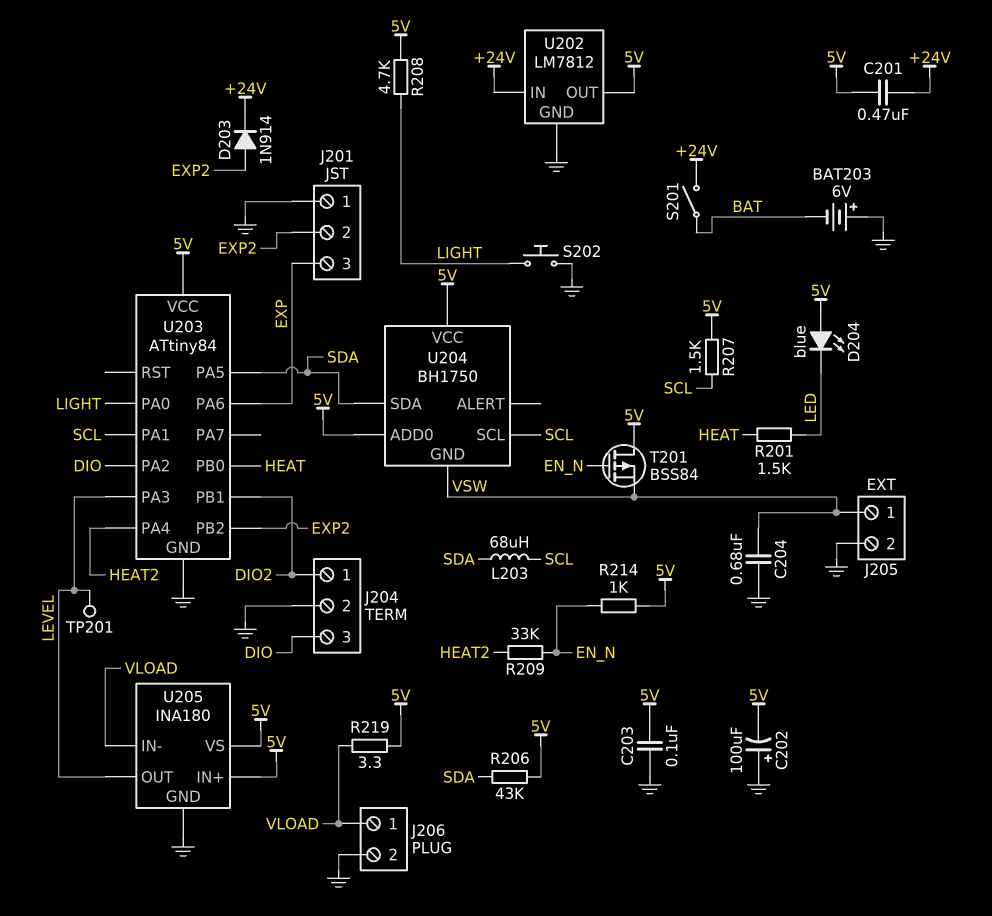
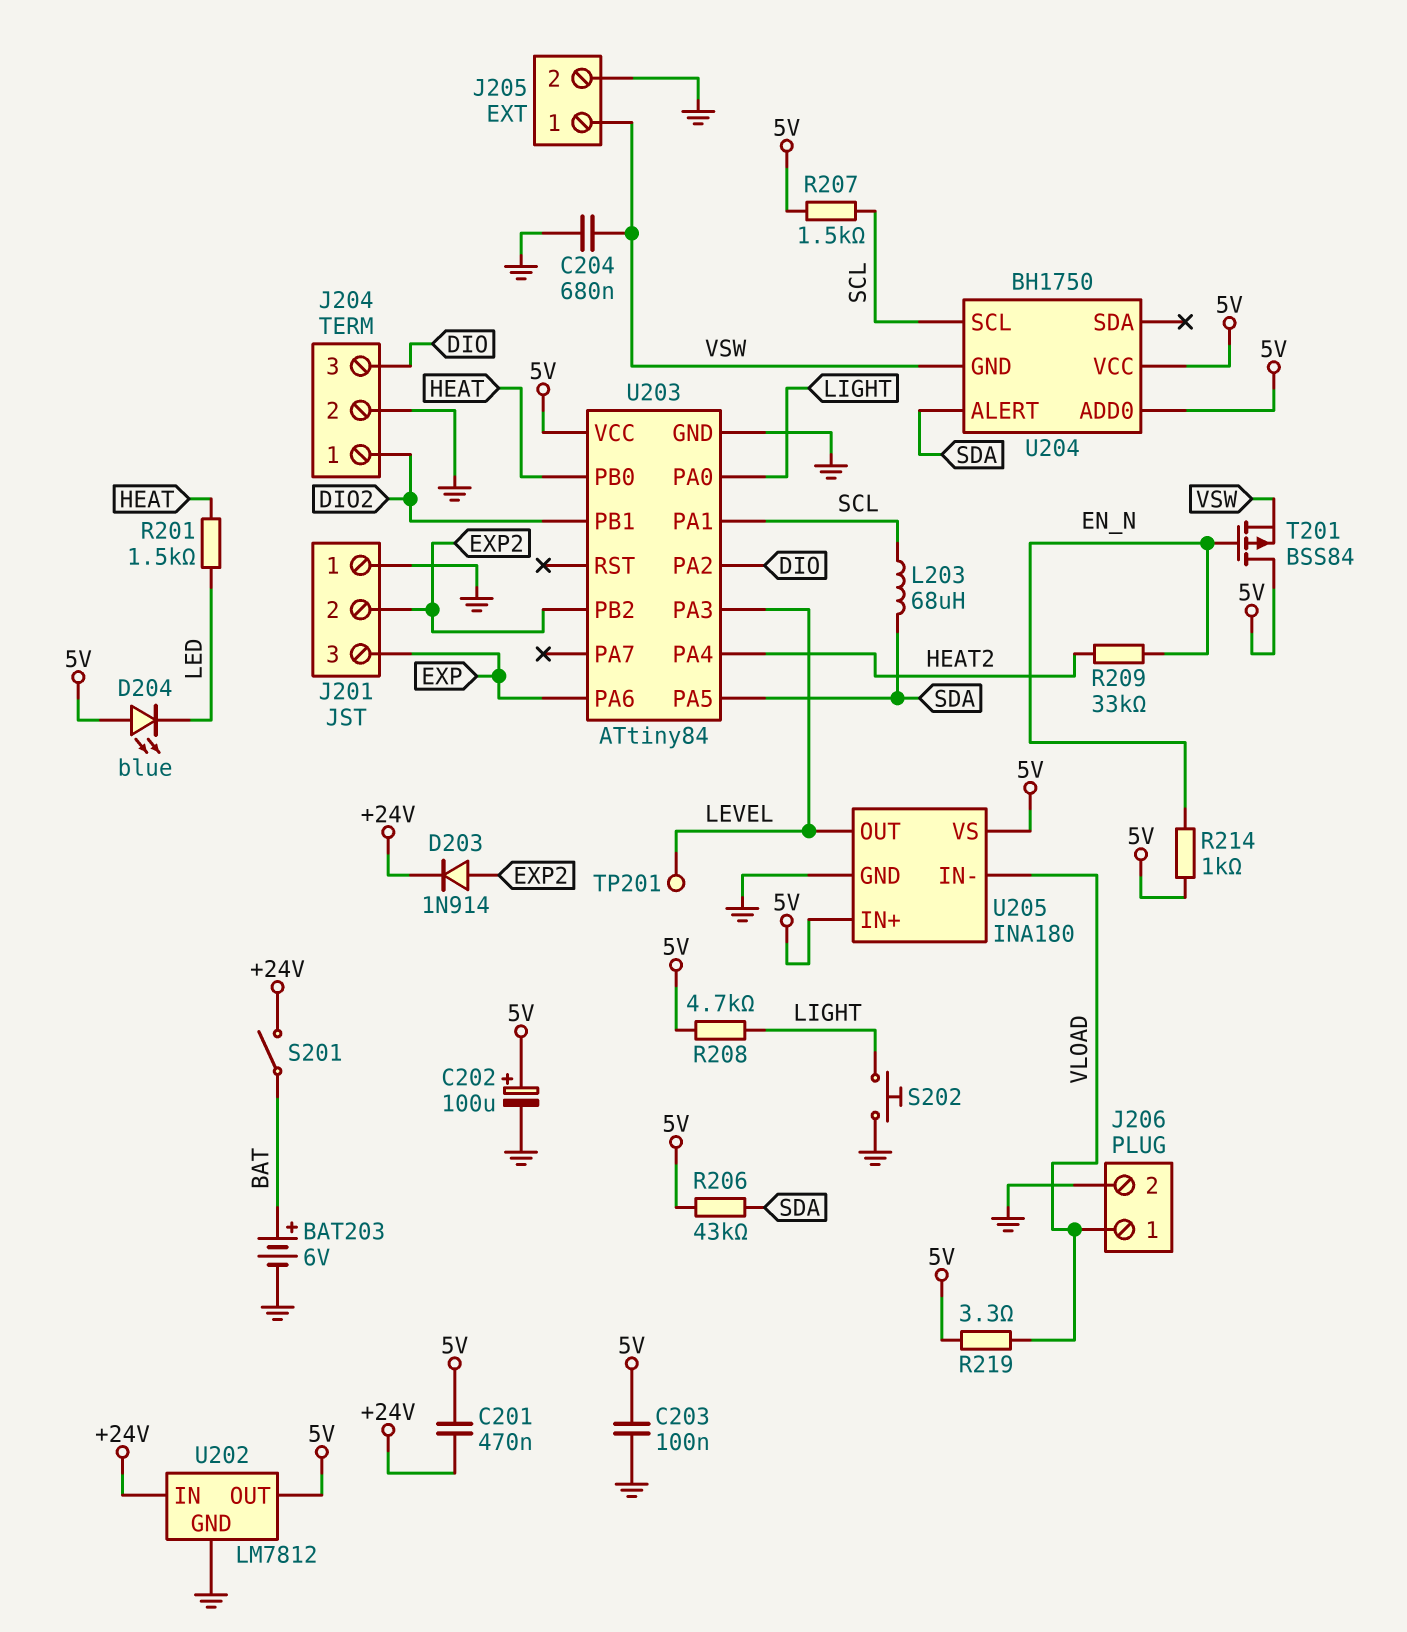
BAT203: 6V (plus GND, minus BAT) -> 6V (plus BAT, minus GND)
C202: 100uF (plus GND, minus 5V) -> 100uF (plus 5V, minus GND)
U204 pin ALERT: none -> SDA
U204 pin SDA: SDA -> none

